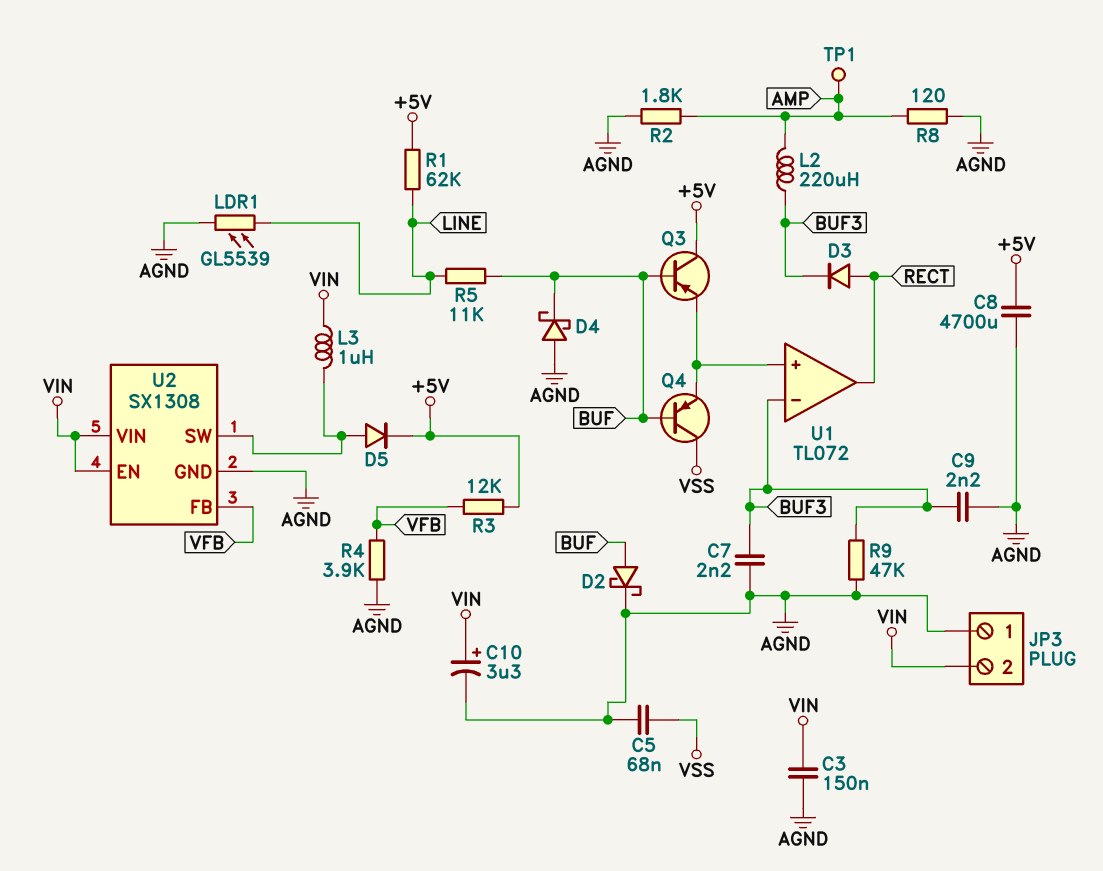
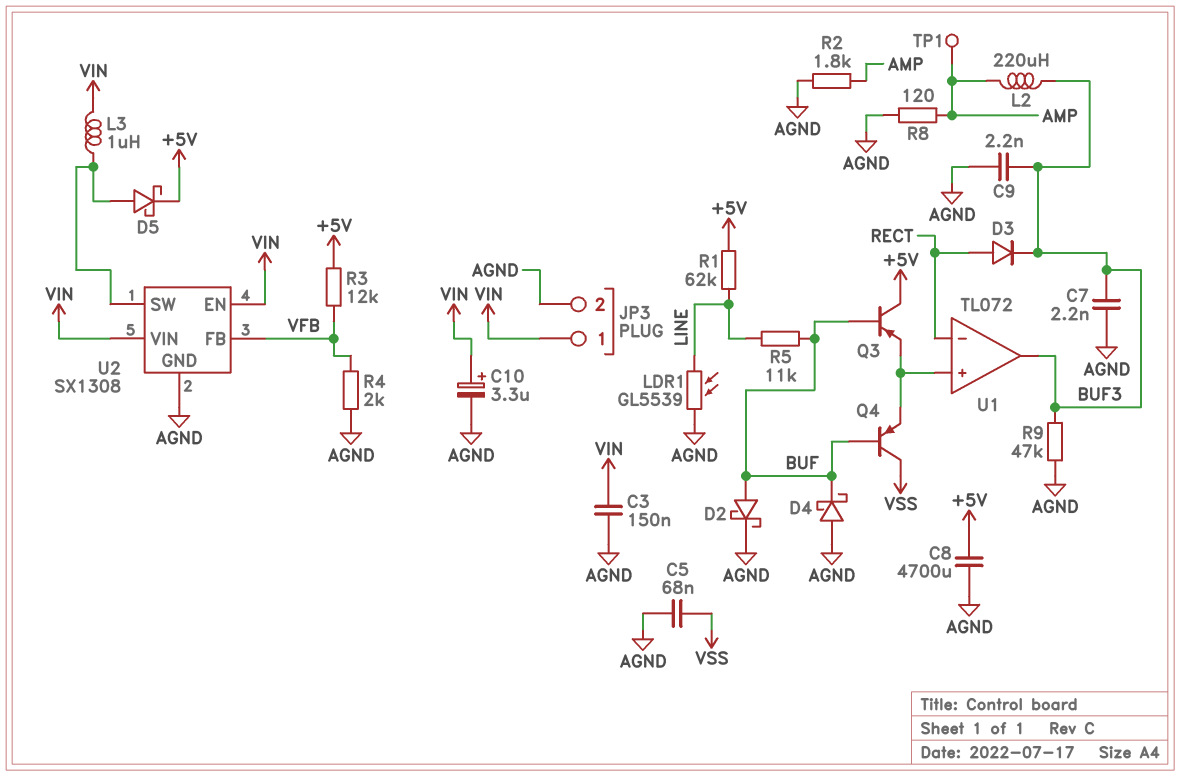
D5: diode (A U2/SW, K +5V) -> schottky (A U2/SW, K +5V)
JP3 pin 1: AGND -> VIN
JP3 pin 2: VIN -> AGND
R4: 3.9k (AGND, VFB) -> 2k (AGND, VFB)
U1 pin in-: BUF3 -> RECT
U1 pin out: RECT -> BUF3

